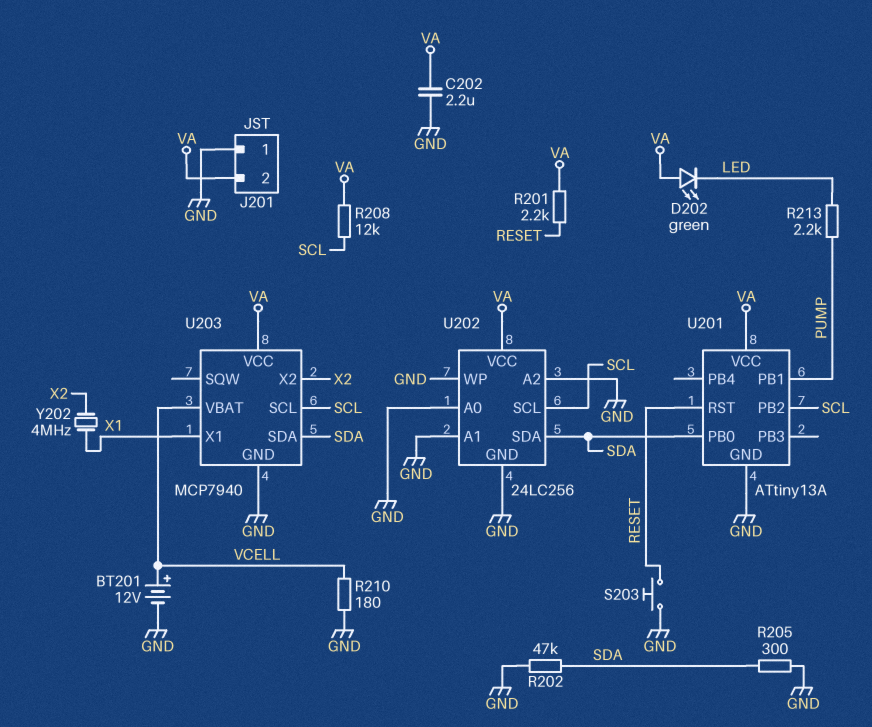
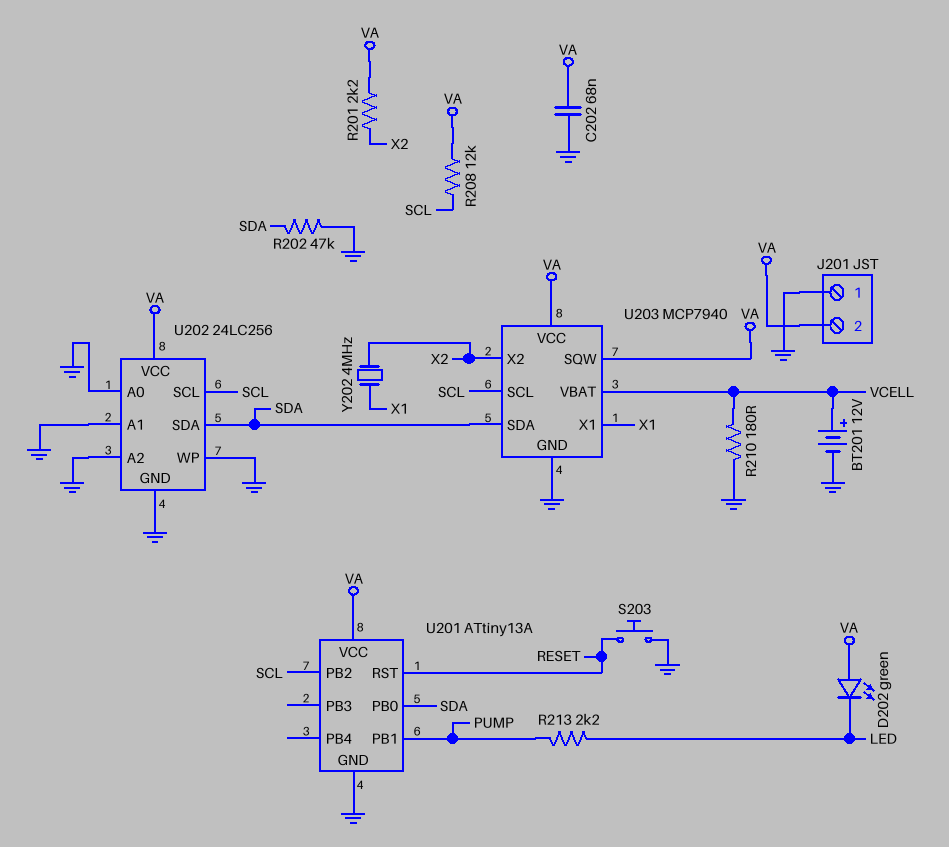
C202: 2.2uF (GND, VA) -> 68nF (GND, VA)
R201: 2.2k (RESET, VA) -> 2.2k (VA, X2)
R205: 300 (GND, SDA) -> none
U203 pin SQW: none -> VA

